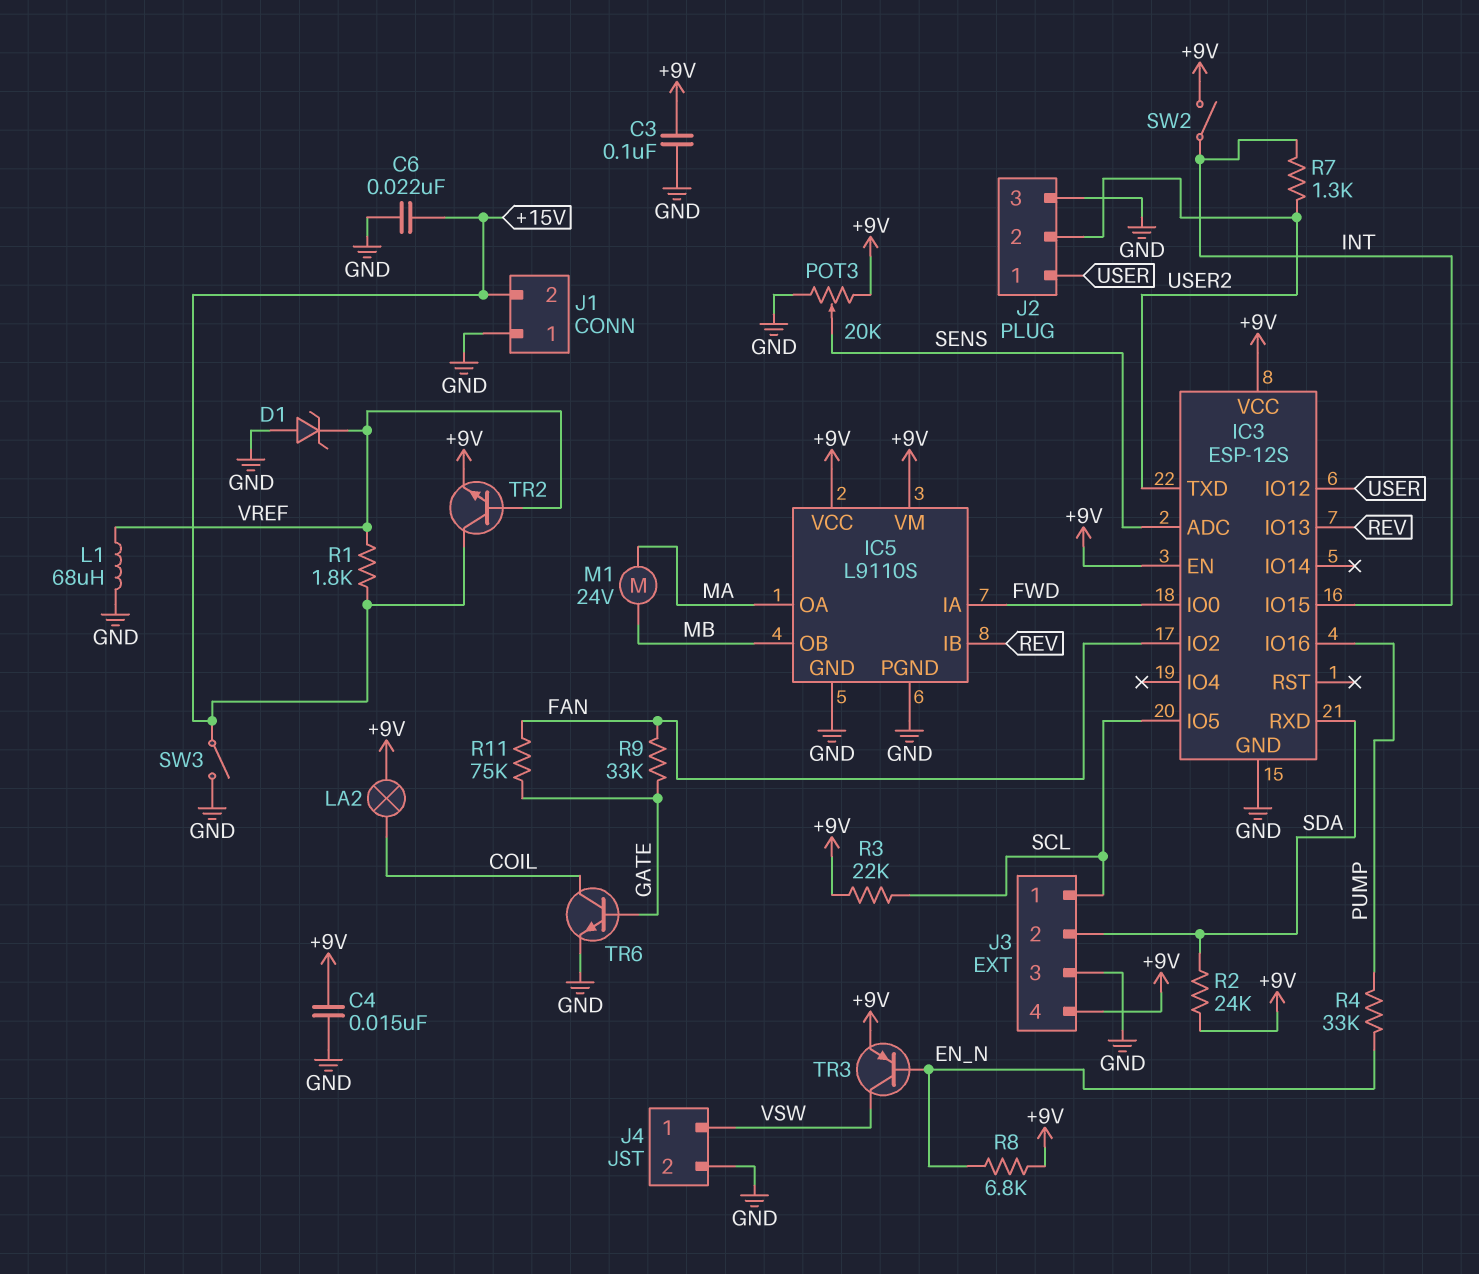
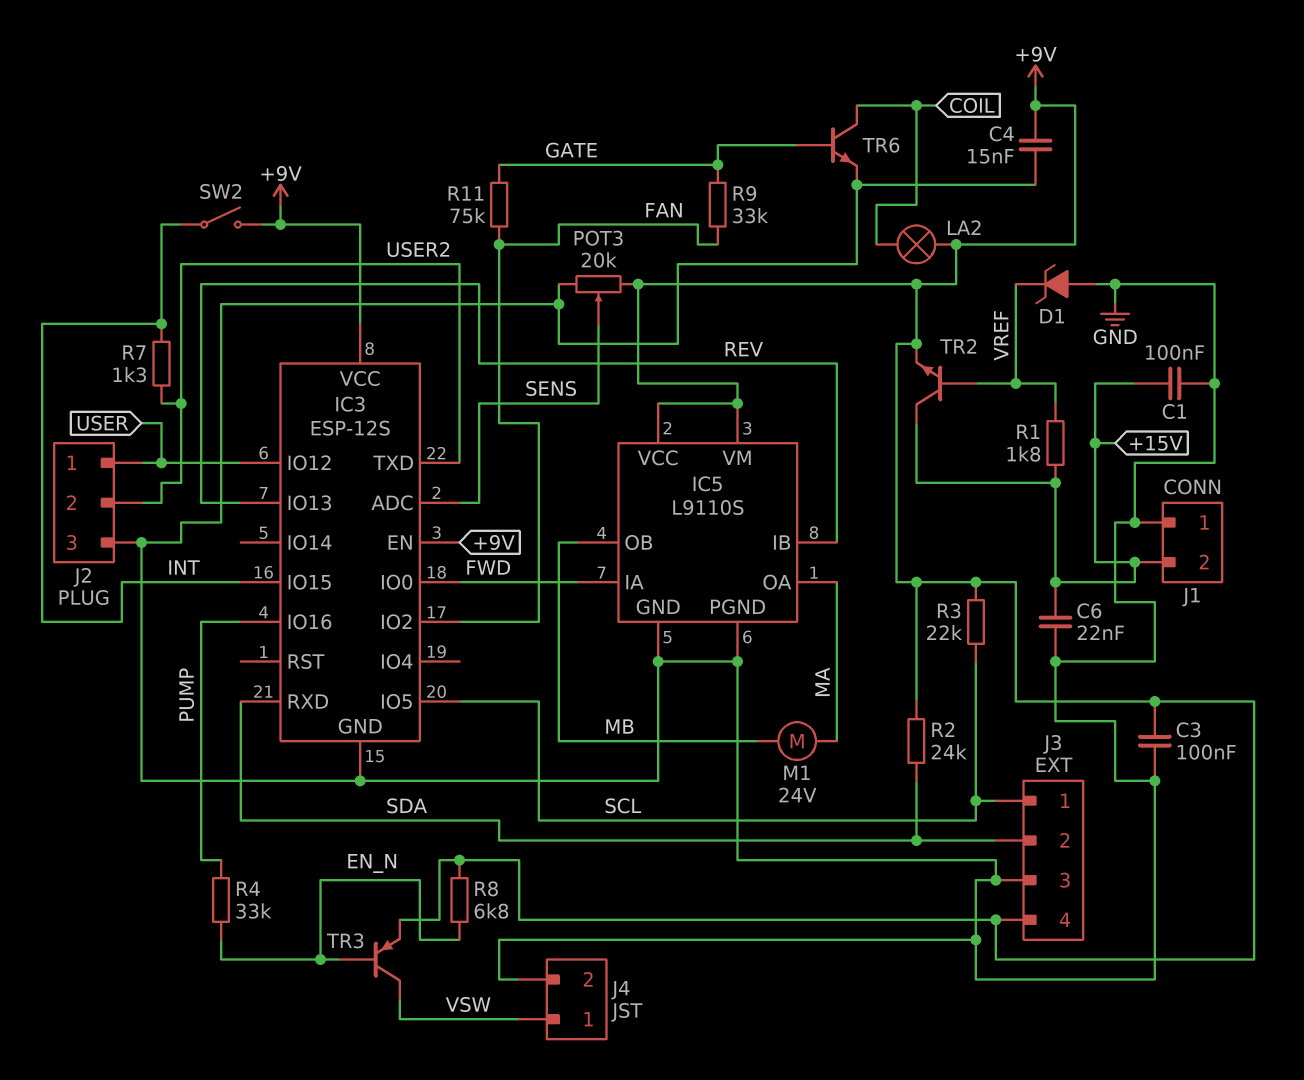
C1: none -> 100nF (+15V, GND)
L1: 68uH (GND, VREF) -> none
SW3: switch (+15V, GND) -> none

